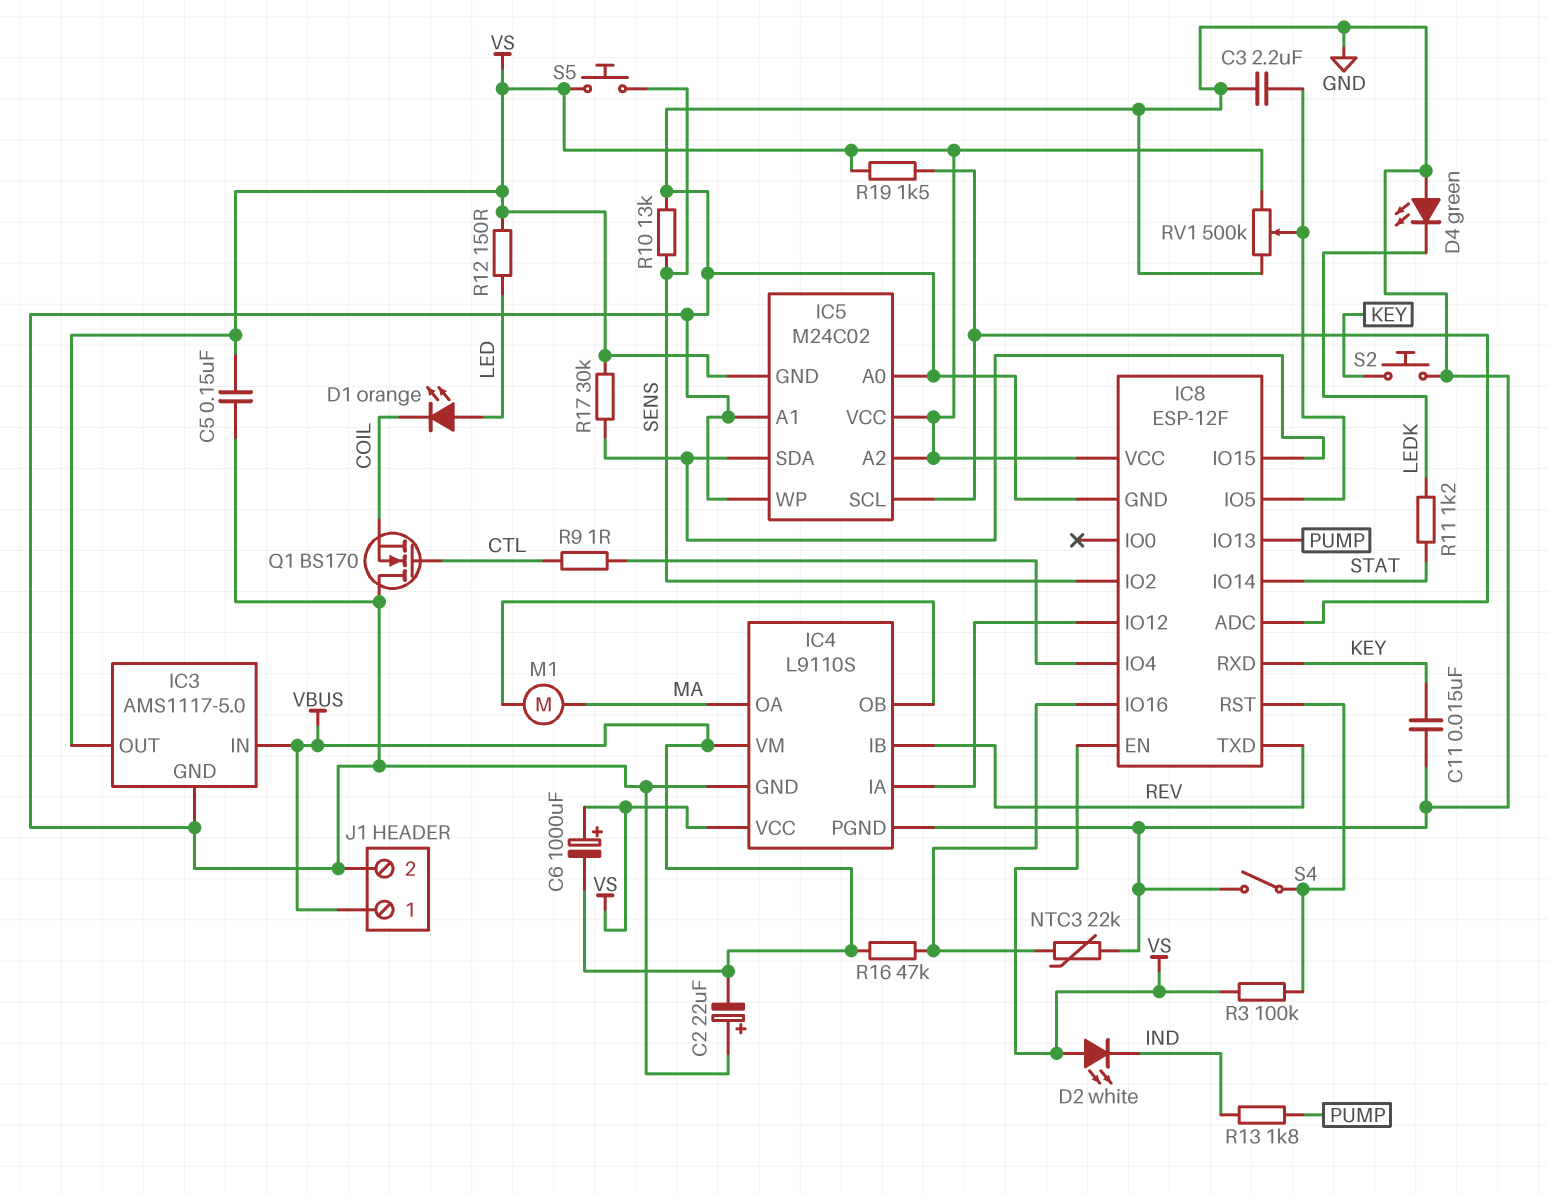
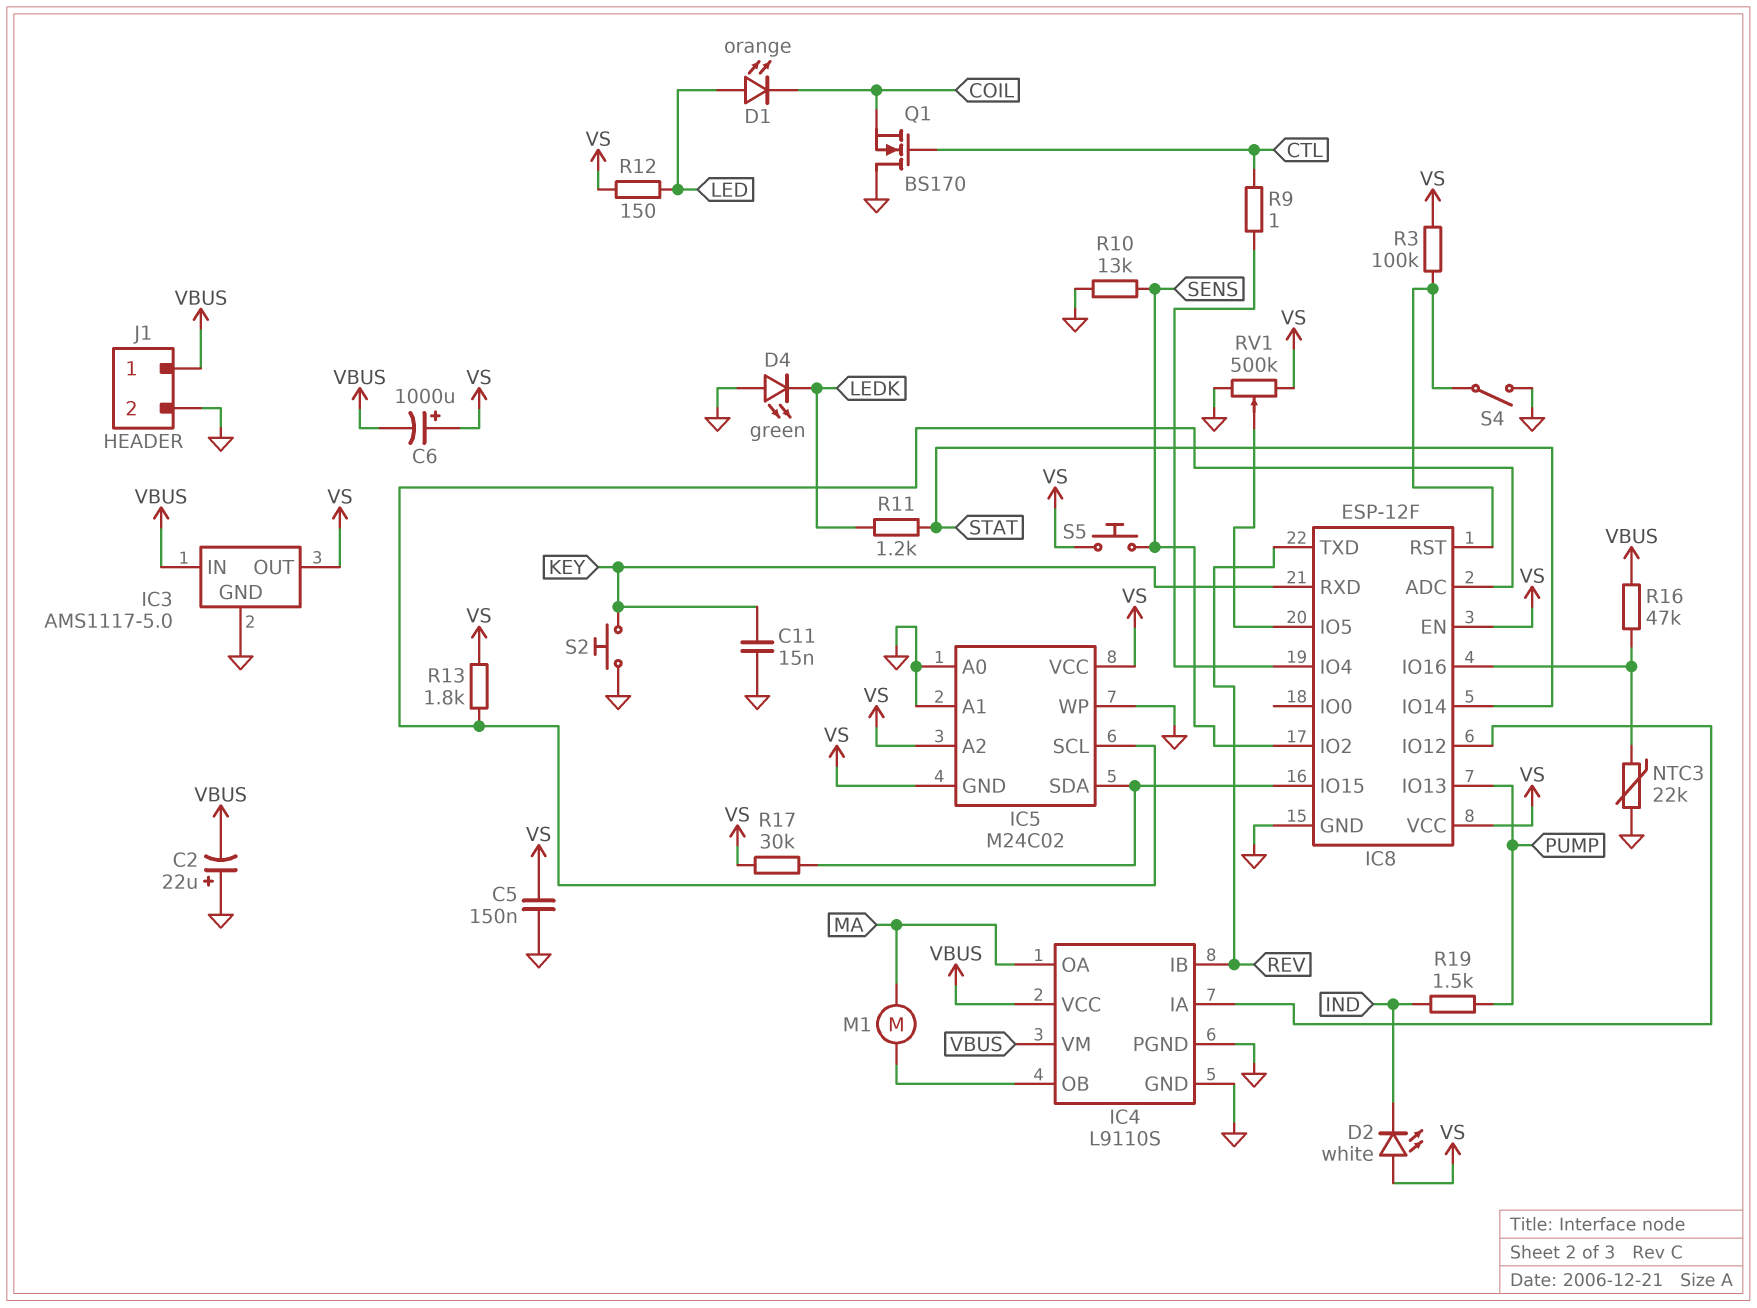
C3: 2.2uF (GND, IC8/IO5) -> none
IC4 pin VCC: VS -> VBUS
R13: 1.8k (IND, PUMP) -> 1.8k (IC5/SCL, VS)
R19: 1.5k (IC5/SCL, VS) -> 1.5k (IND, PUMP)

